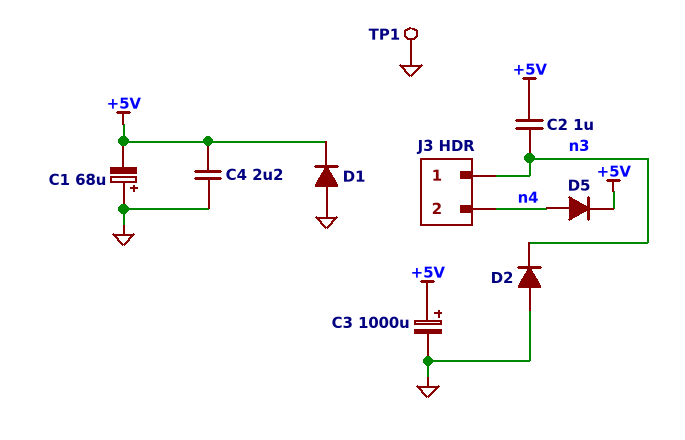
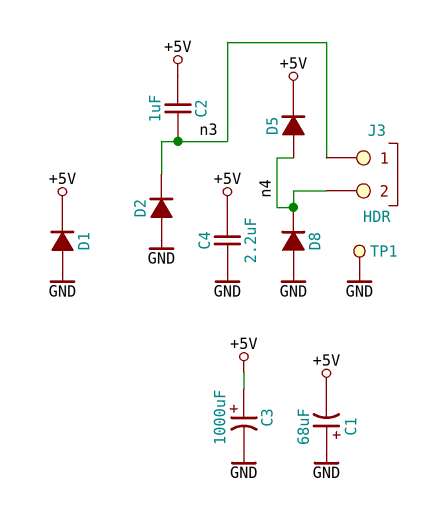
D8: none -> diode (A GND, K n4)

